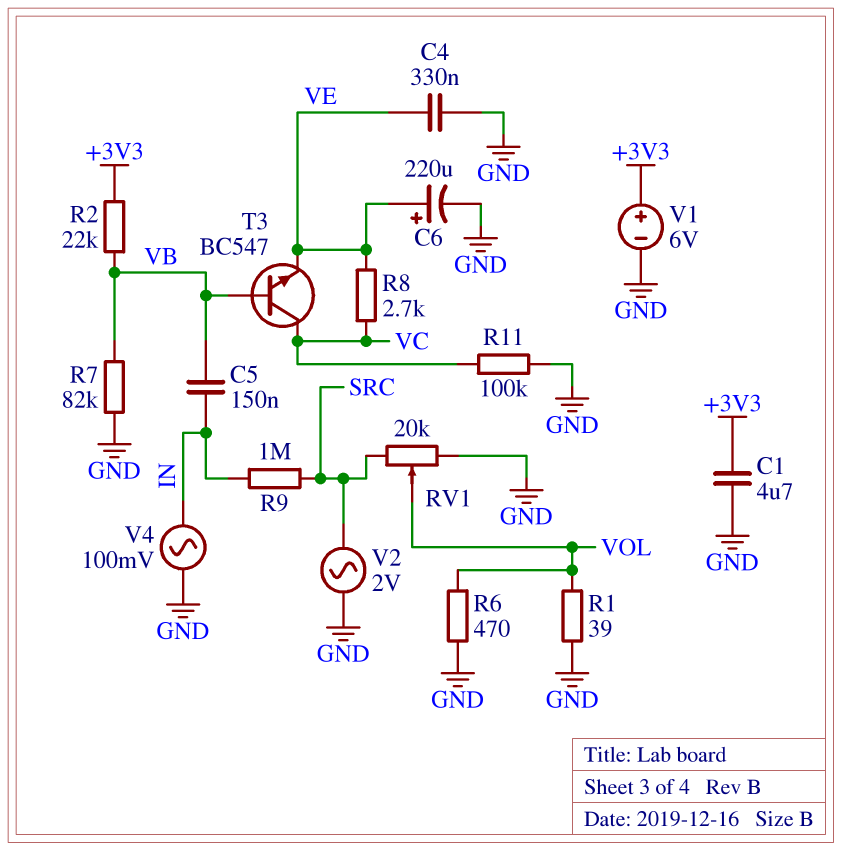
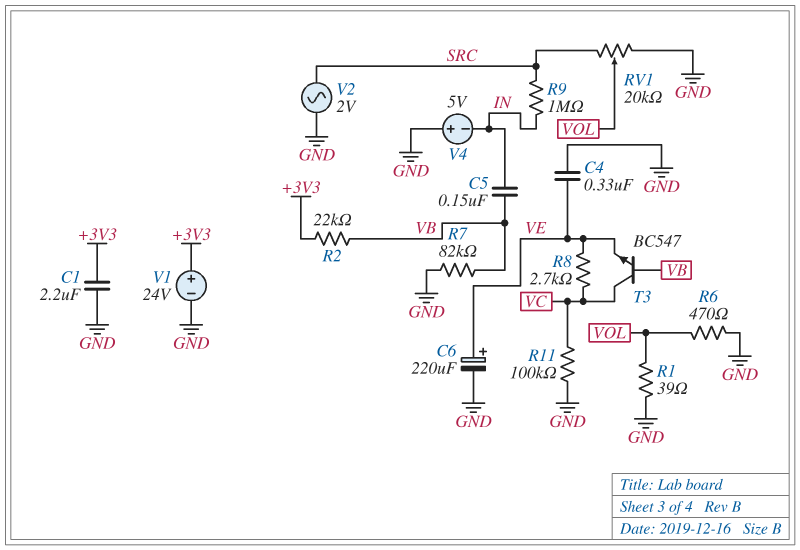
C1: 4.7uF (+3V3, GND) -> 2.2uF (+3V3, GND)
V1: 6V (plus +3V3, minus GND) -> 24V (plus +3V3, minus GND)
V4: AC 100mV (GND, IN) -> 5V (plus GND, minus IN)

